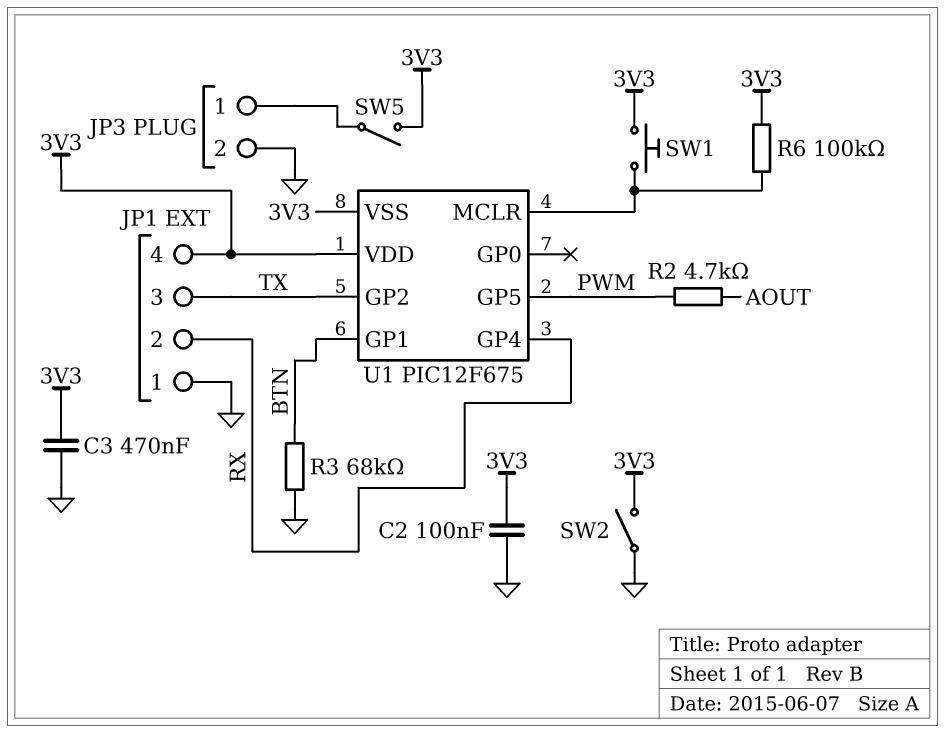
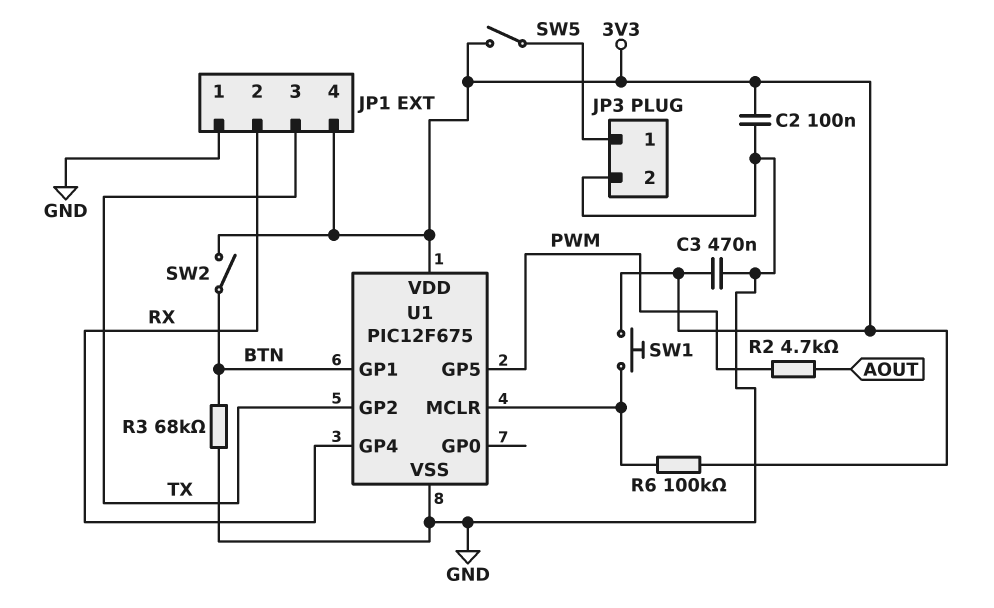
SW2: switch (3V3, GND) -> switch (3V3, BTN)
U1 pin VSS: 3V3 -> GND

